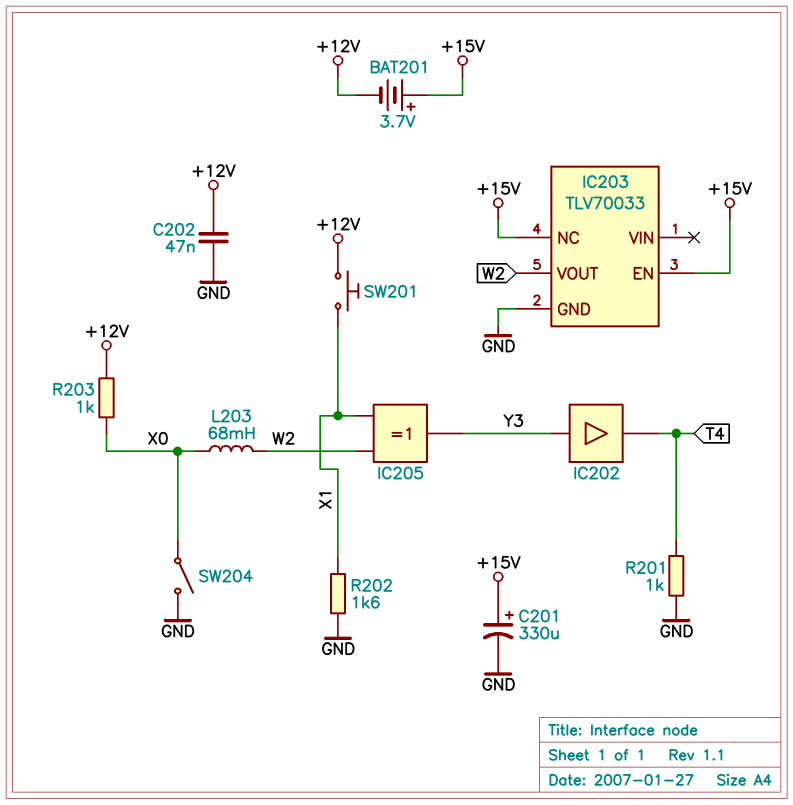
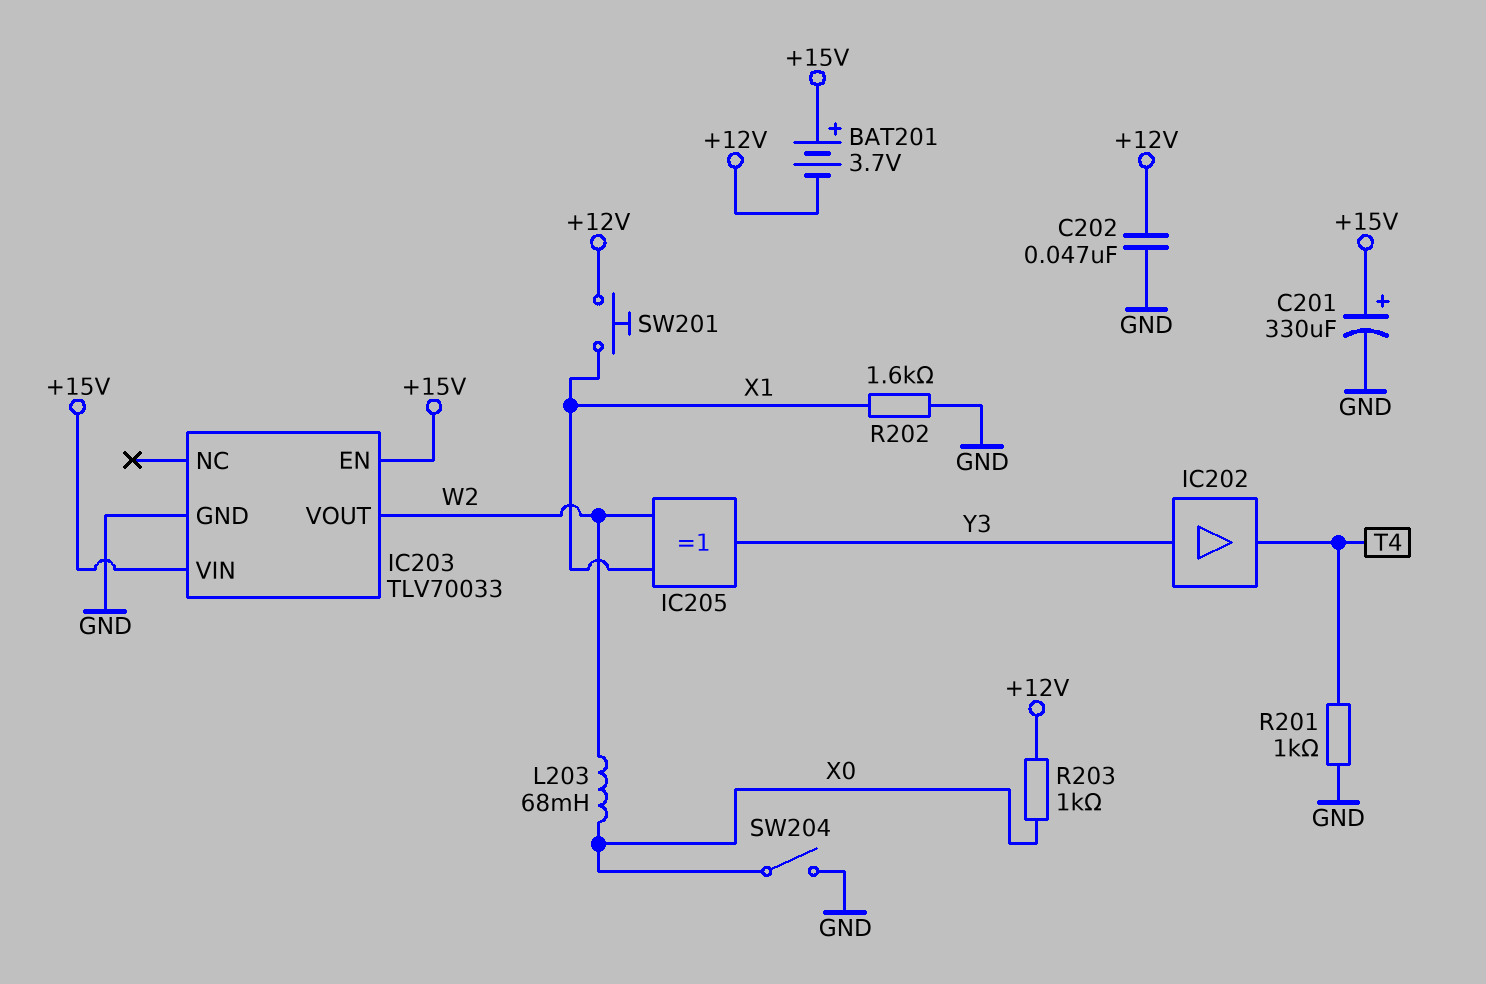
IC203 pin NC: +15V -> none
IC203 pin VIN: none -> +15V

